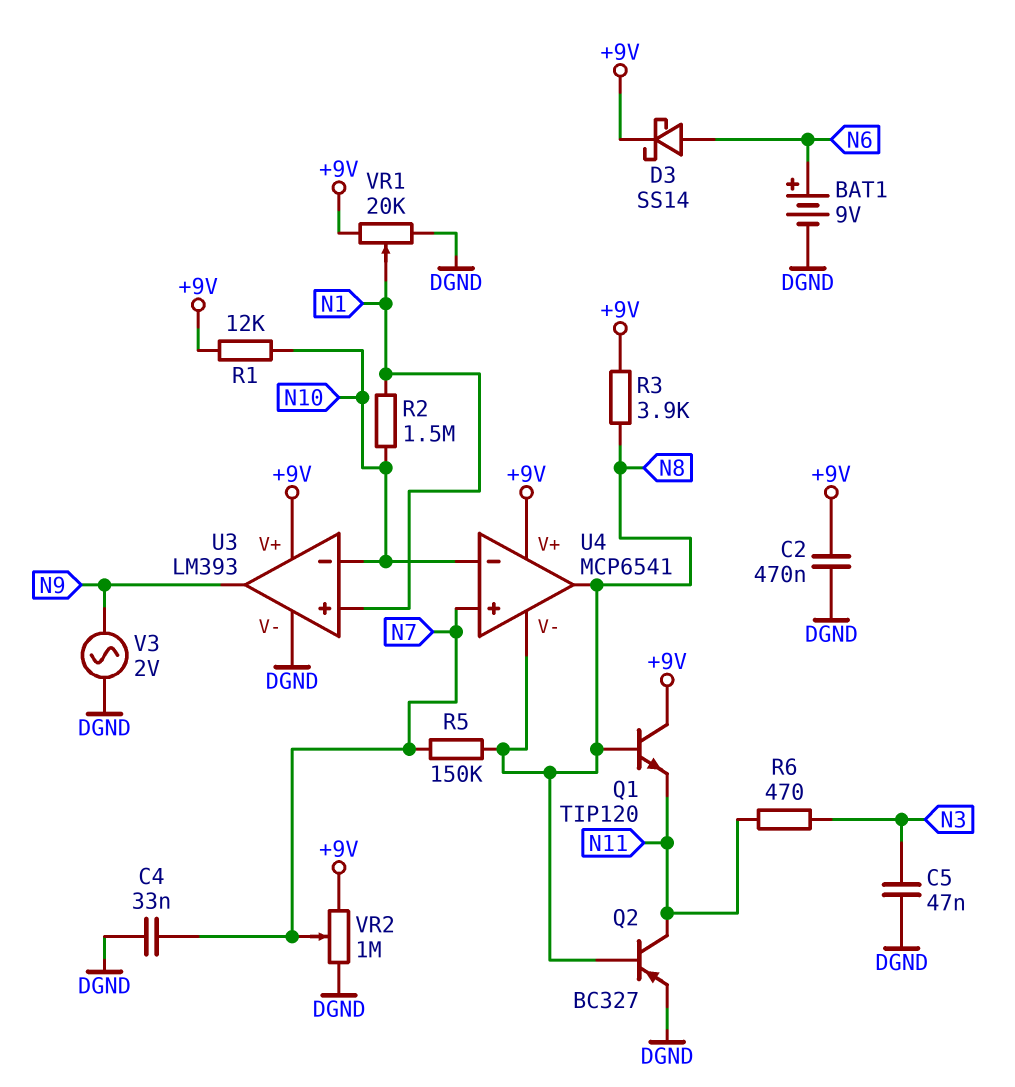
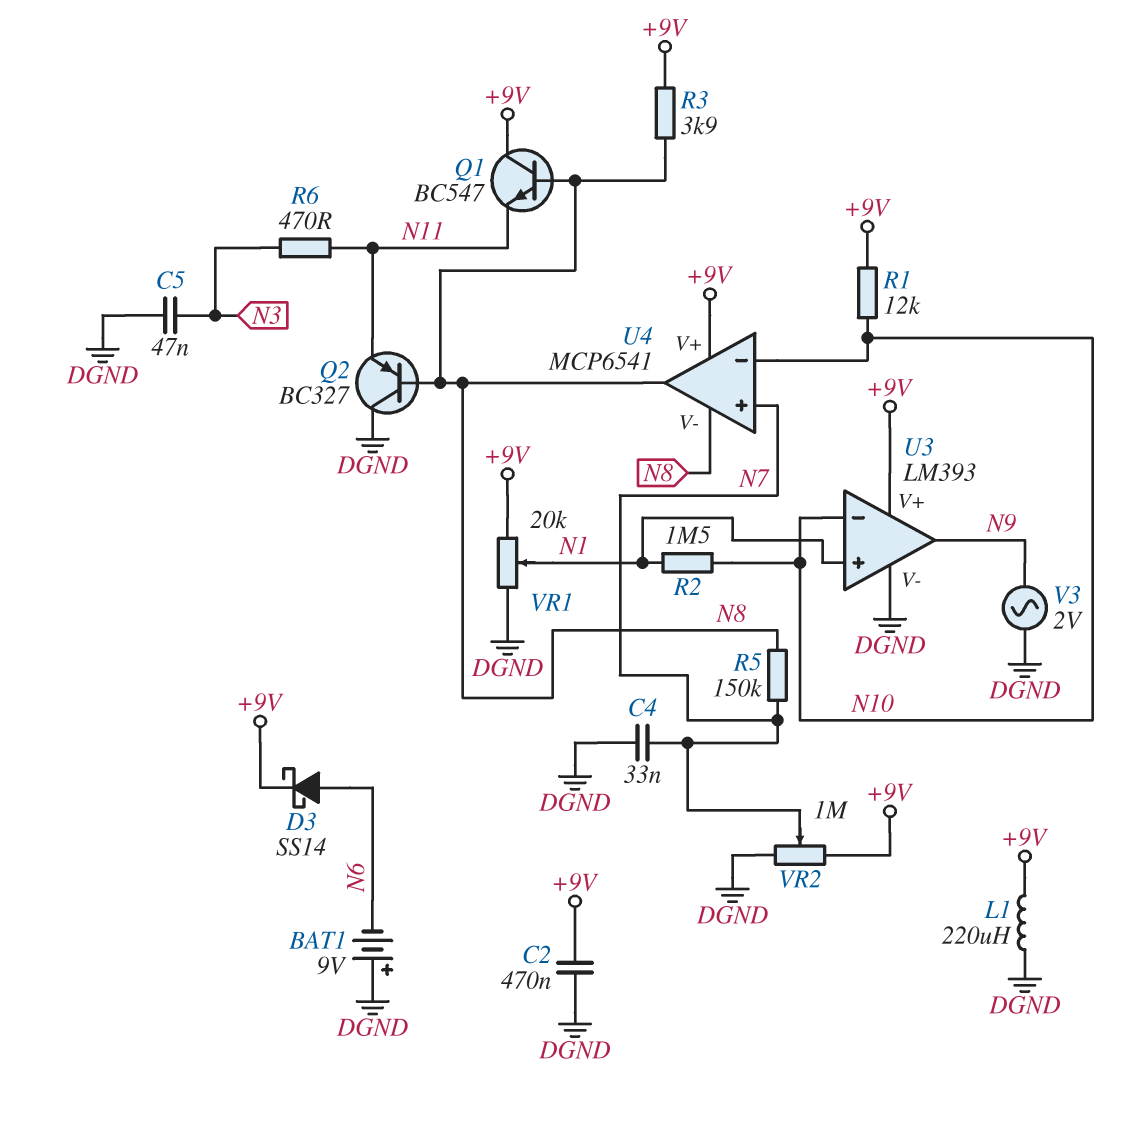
BAT1: 9V (plus N6, minus DGND) -> 9V (plus DGND, minus N6)
L1: none -> 220uH (+9V, DGND)
Q1: NPN TIP120 (B N8, C +9V, E N11) -> NPN BC547 (B N8, C +9V, E N11)
Q2: PNP BC327 (B N8, C N11, E DGND) -> PNP BC327 (B N8, C DGND, E N11)

